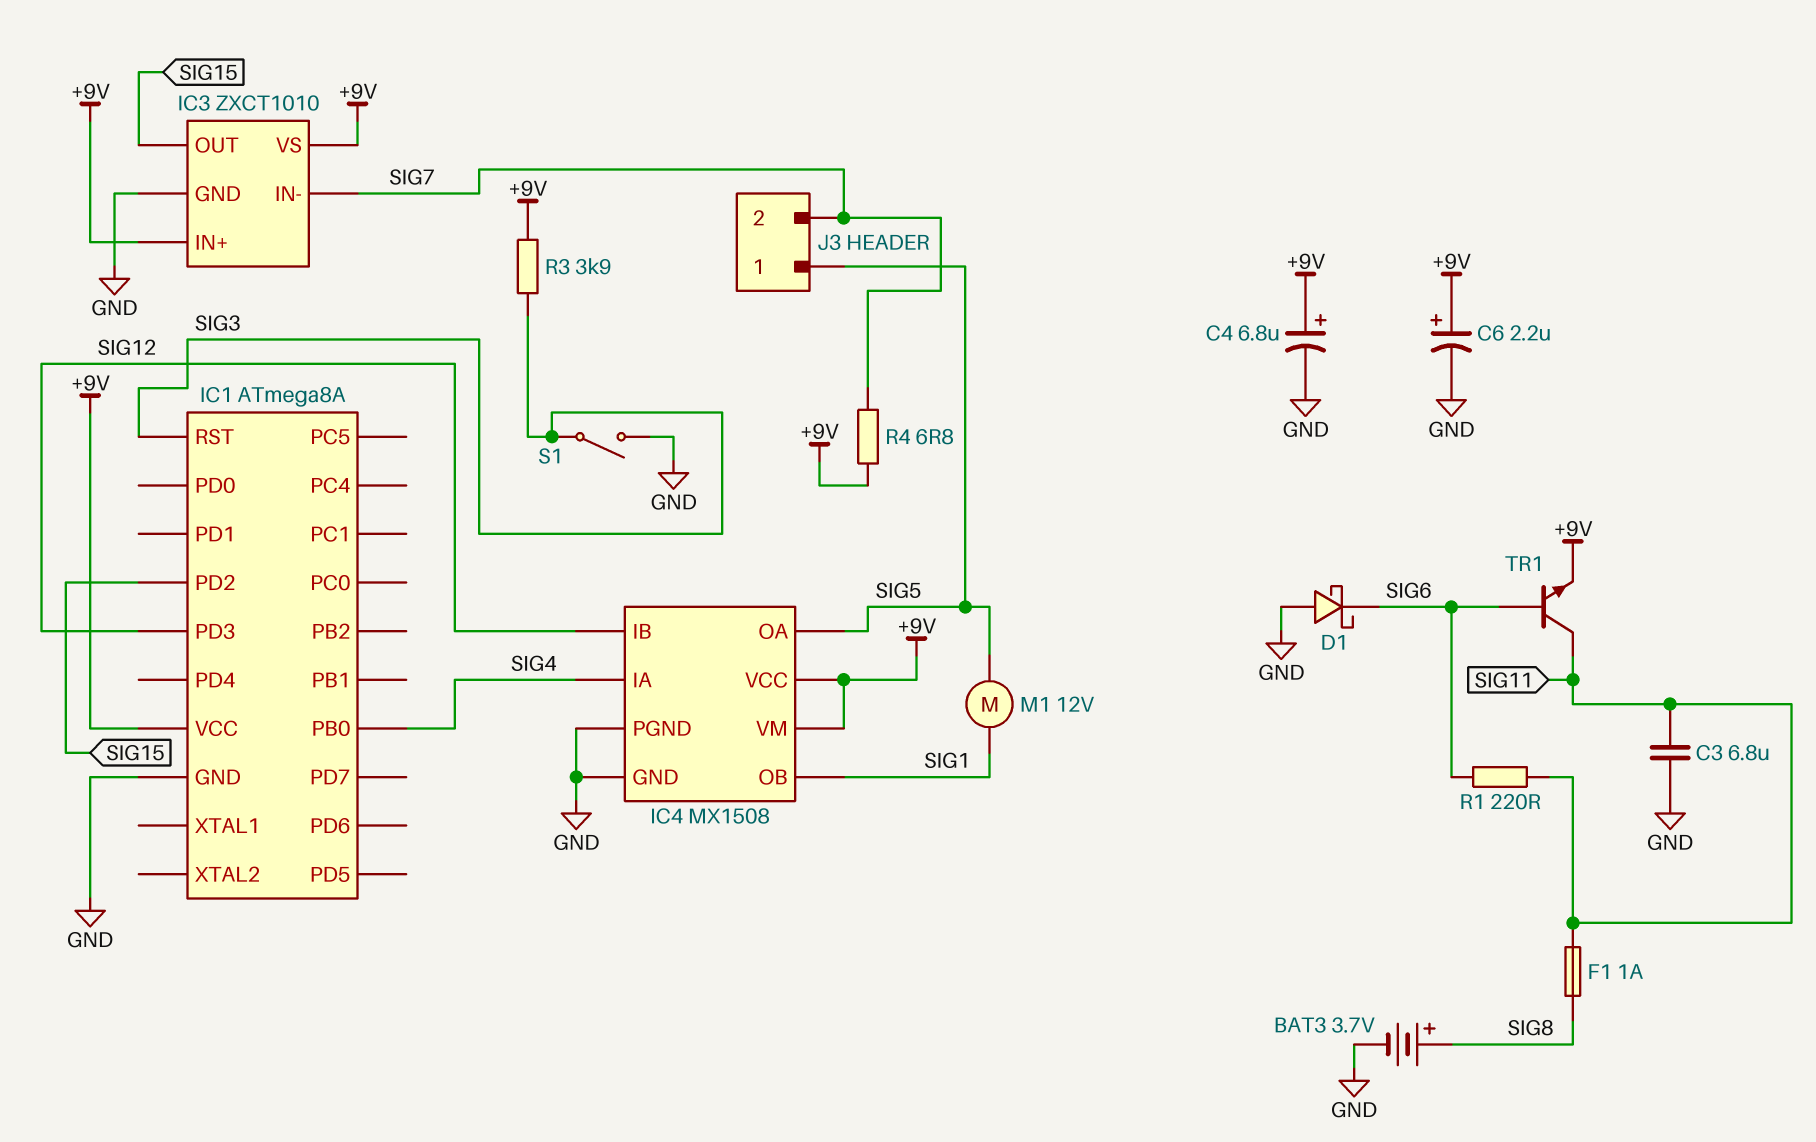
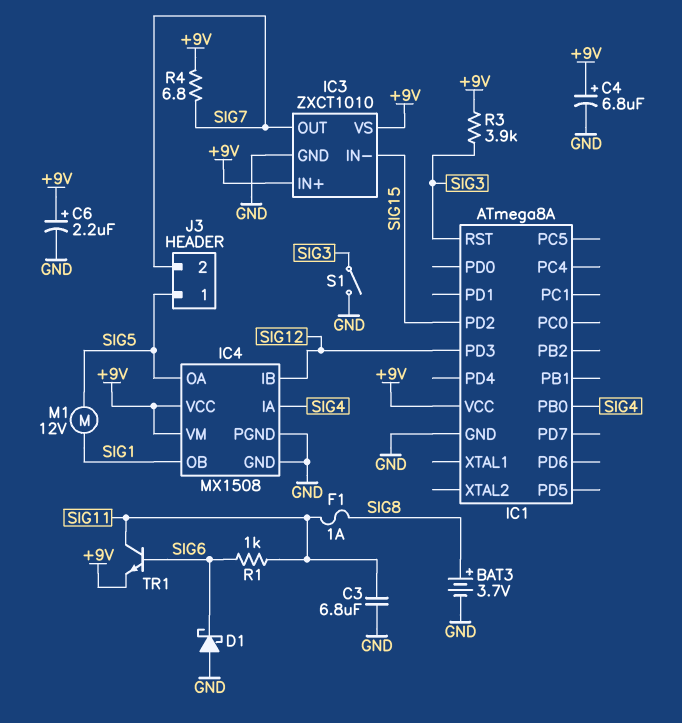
IC3 pin IN-: SIG7 -> SIG15
IC3 pin OUT: SIG15 -> SIG7
R1: 220 (SIG6, SIG11) -> 1k (SIG6, SIG11)

